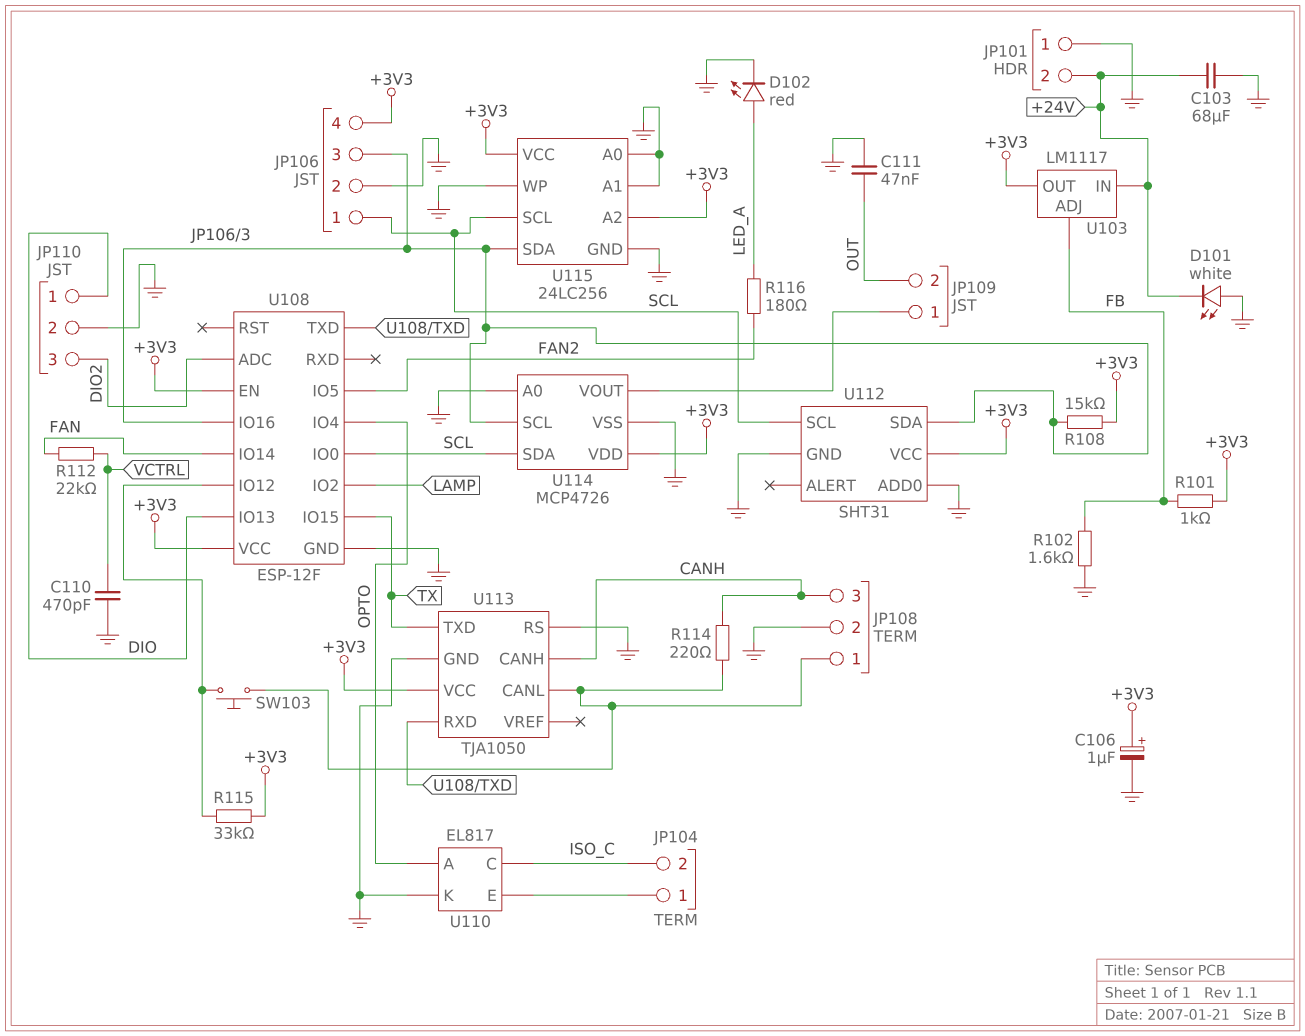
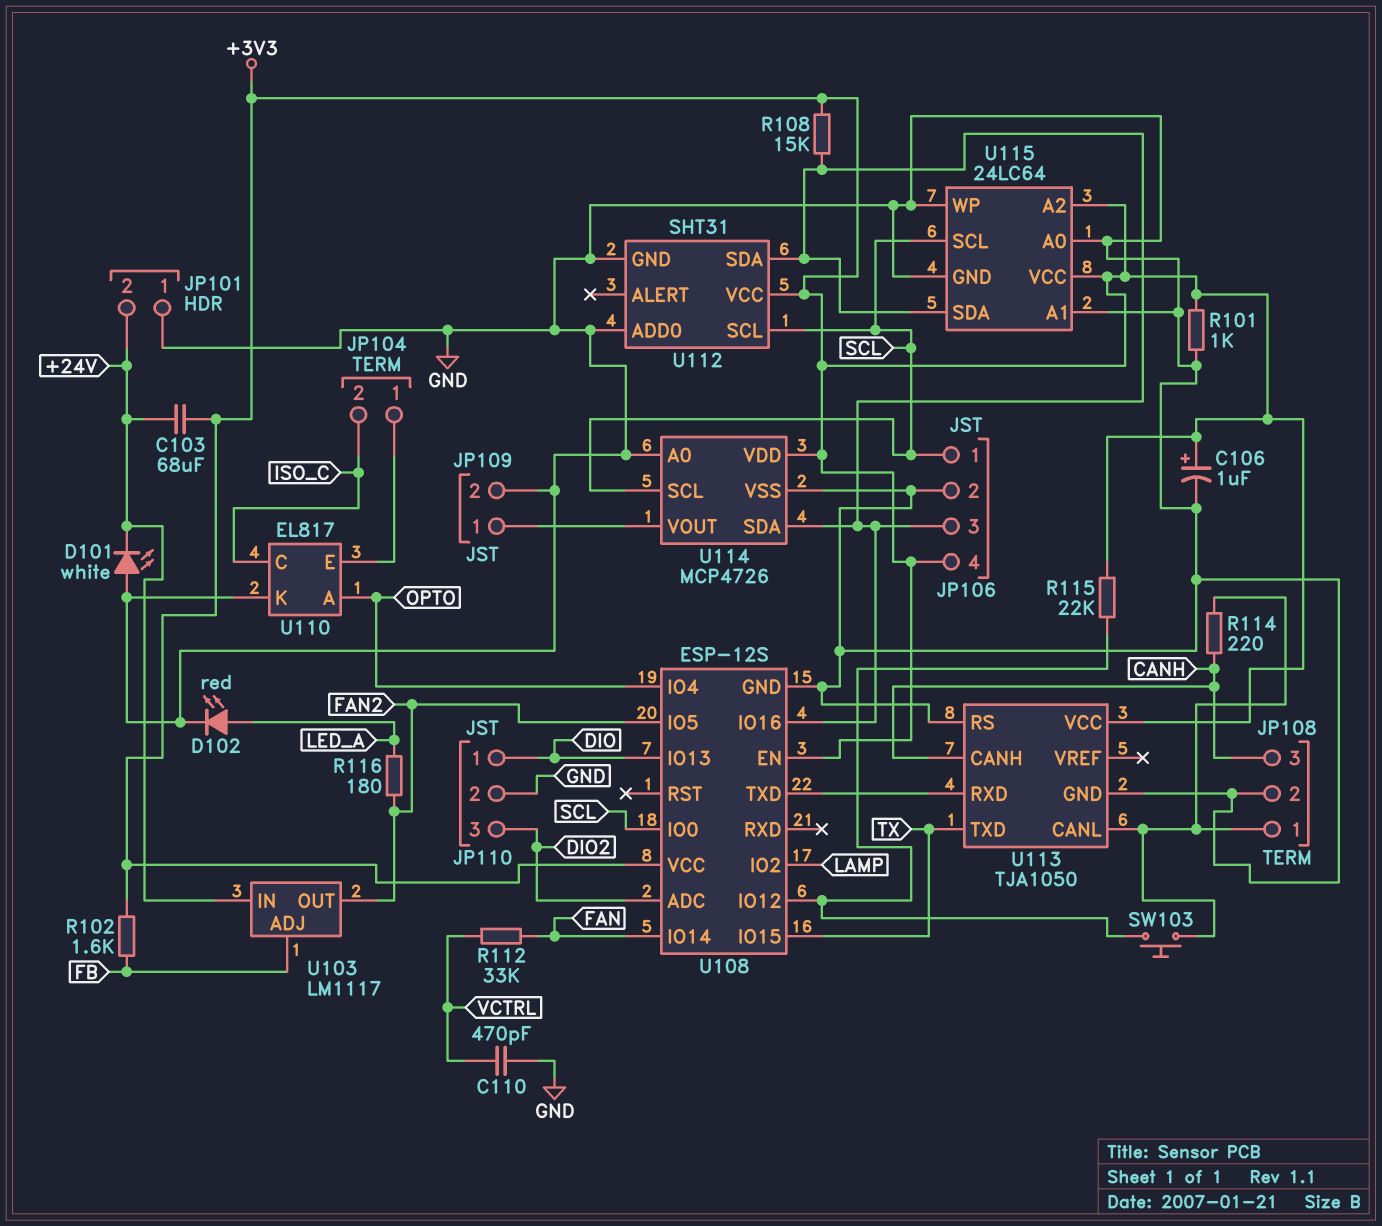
C103: 68uF (+24V, GND) -> 68uF (+3V3, +24V)
C111: 47nF (GND, OUT) -> none
JP109 pin 2: OUT -> GND
R101: 1k (+3V3, FB) -> 1k (+3V3, GND)
R102: 1.6k (FB, GND) -> 1.6k (+3V3, FB)
R112: 22k (FAN, VCTRL) -> 33k (FAN, VCTRL)
R115: 33k (+3V3, U108/IO12) -> 22k (+3V3, U108/IO12)
U103 pin OUT: +3V3 -> FAN2
U108: ESP-12F -> ESP-12S
U114 pin SCL: JP106/3 -> SCL
U114 pin SDA: SCL -> JP106/3
U115: 24LC256 -> 24LC64

